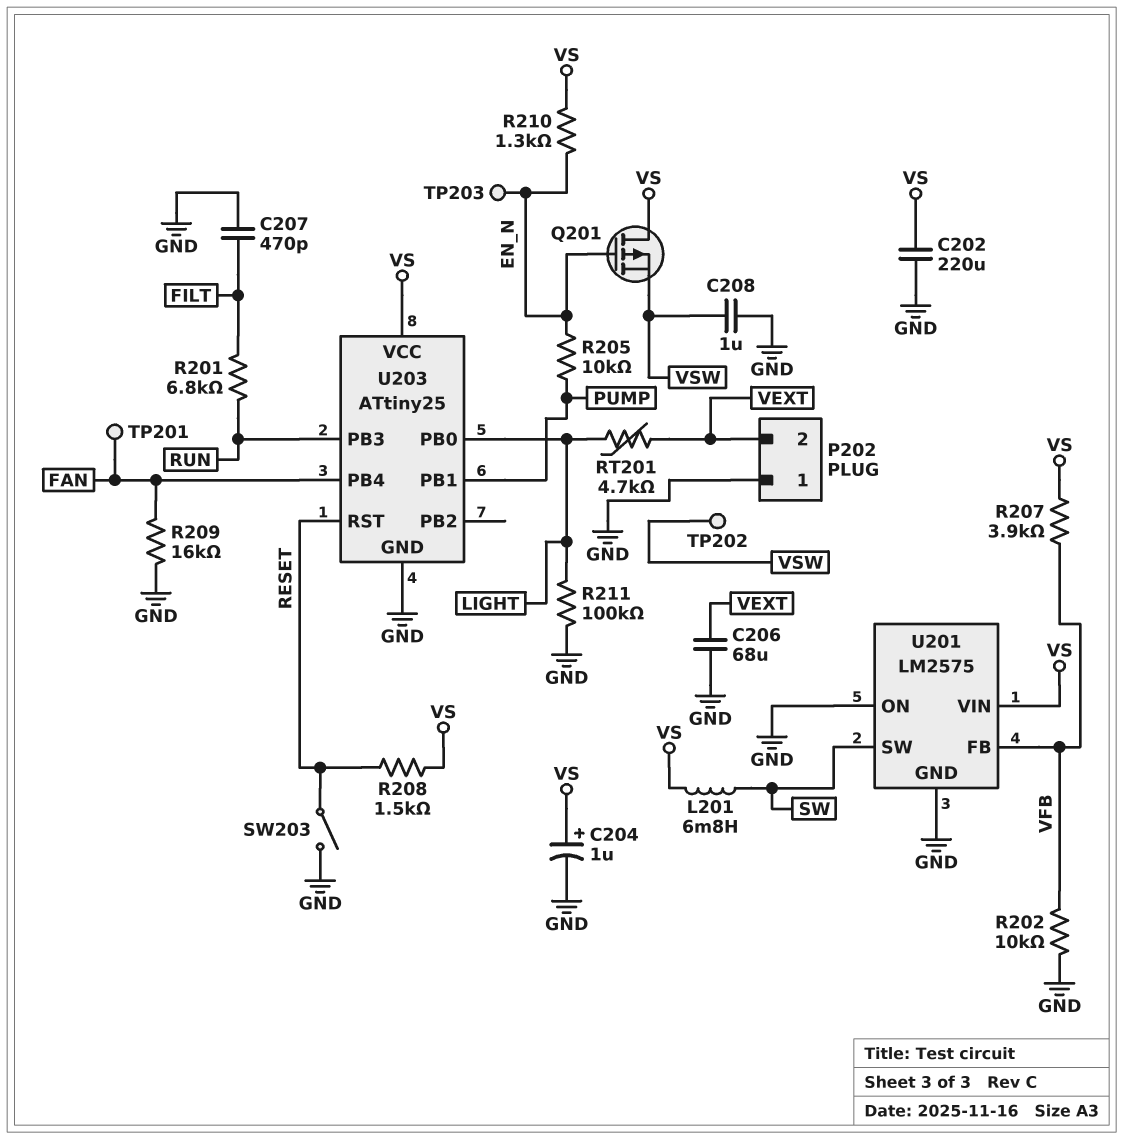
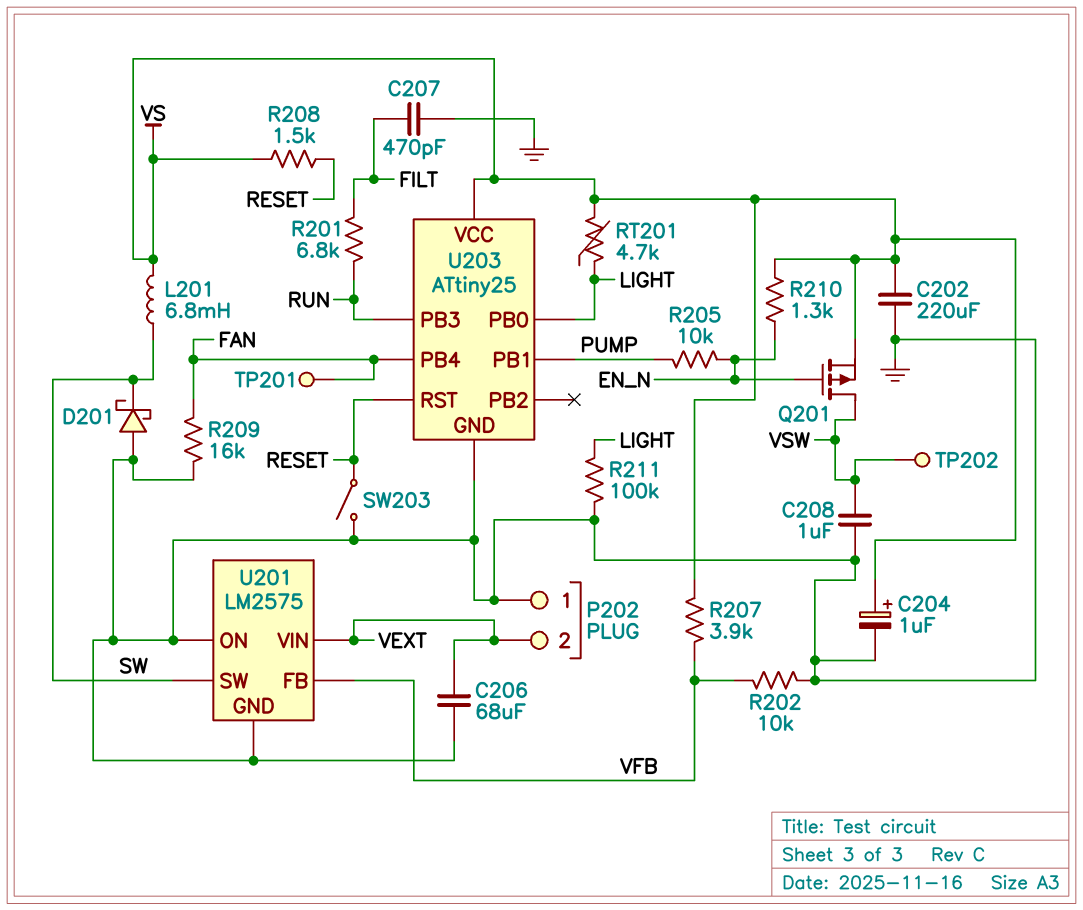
D201: none -> schottky (A GND, K SW)
Q201: PMOS (G EN_N, D VS, S VSW) -> PMOS (G EN_N, D VSW, S VS)
RT201: 4.7k (LIGHT, VEXT) -> 4.7k (LIGHT, VS)
TP203: test point (EN_N) -> none
U201 pin VIN: VS -> VEXT

